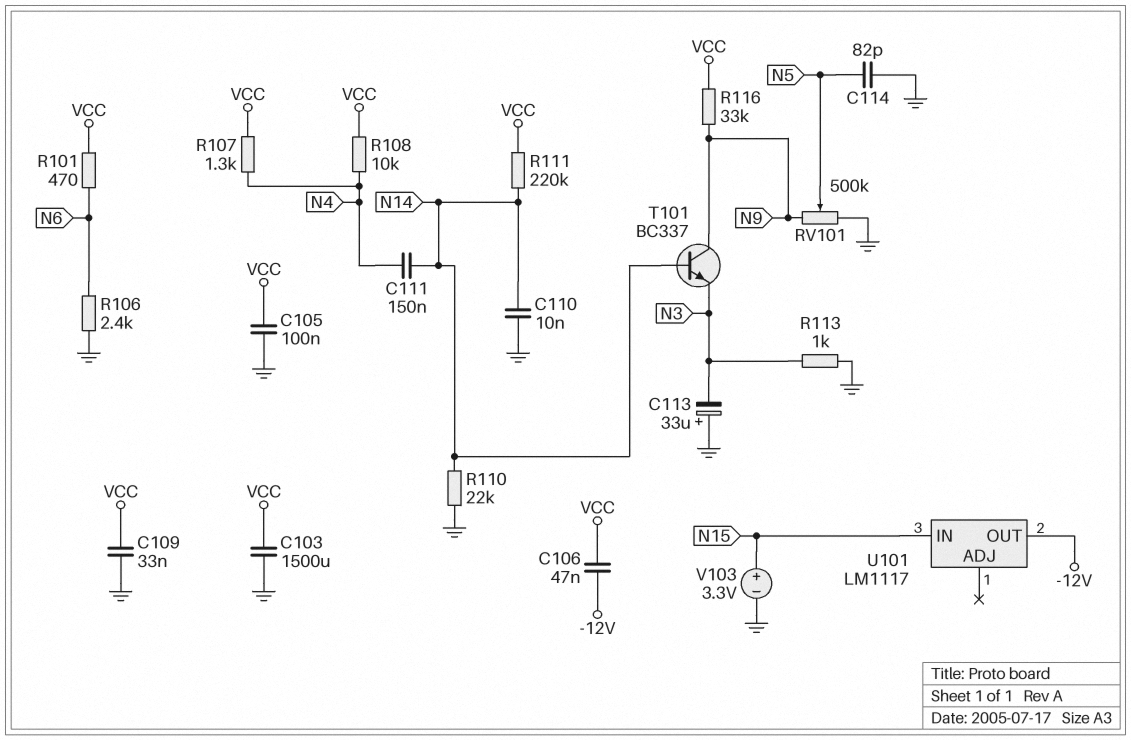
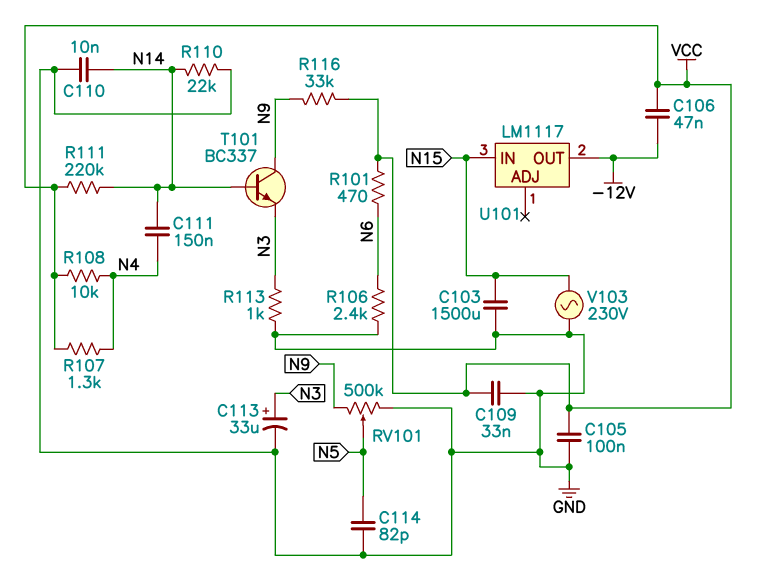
C103: 1500uF (GND, VCC) -> 1500uF (GND, N15)
C113: 33uF (plus GND, minus N3) -> 33uF (plus N3, minus GND)
V103: 3.3V (plus N15, minus GND) -> AC 230V (GND, N15)

